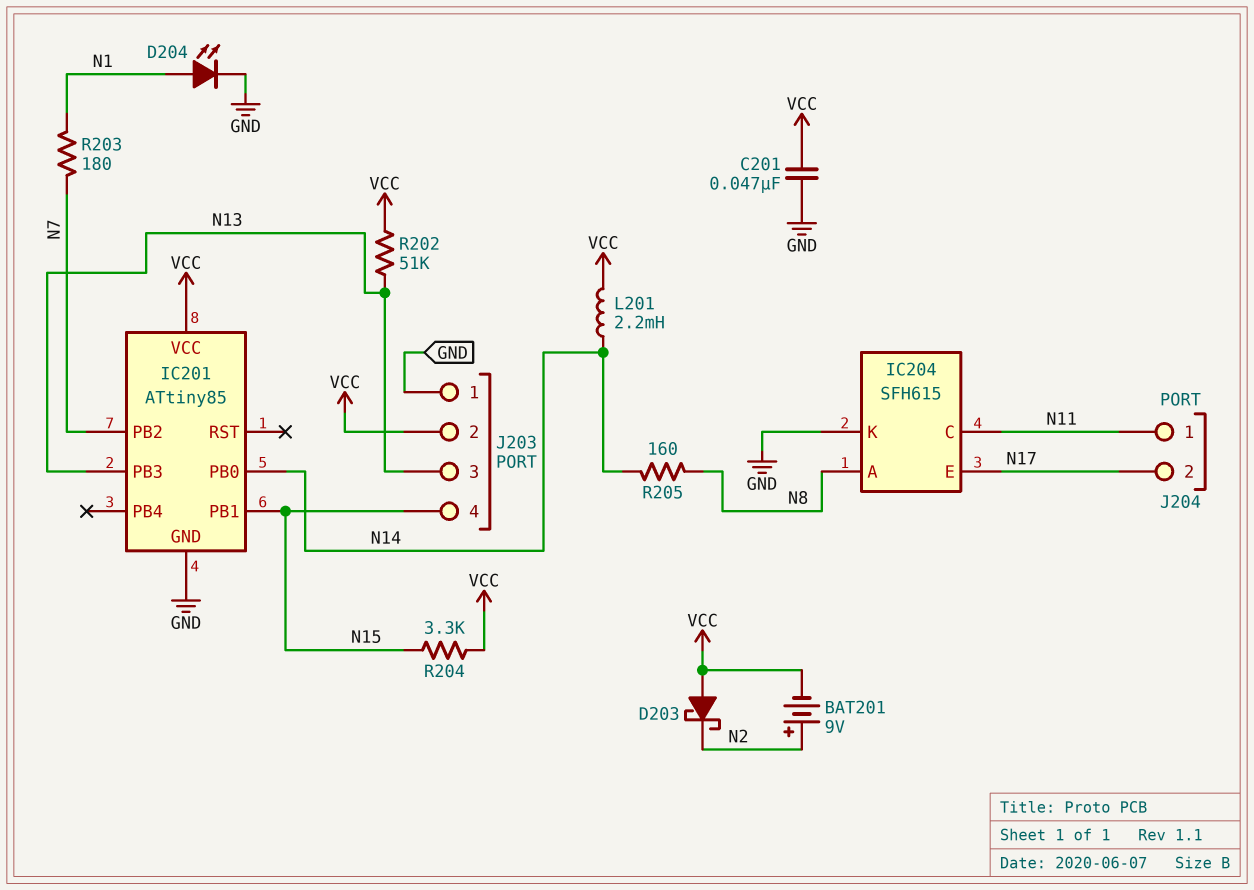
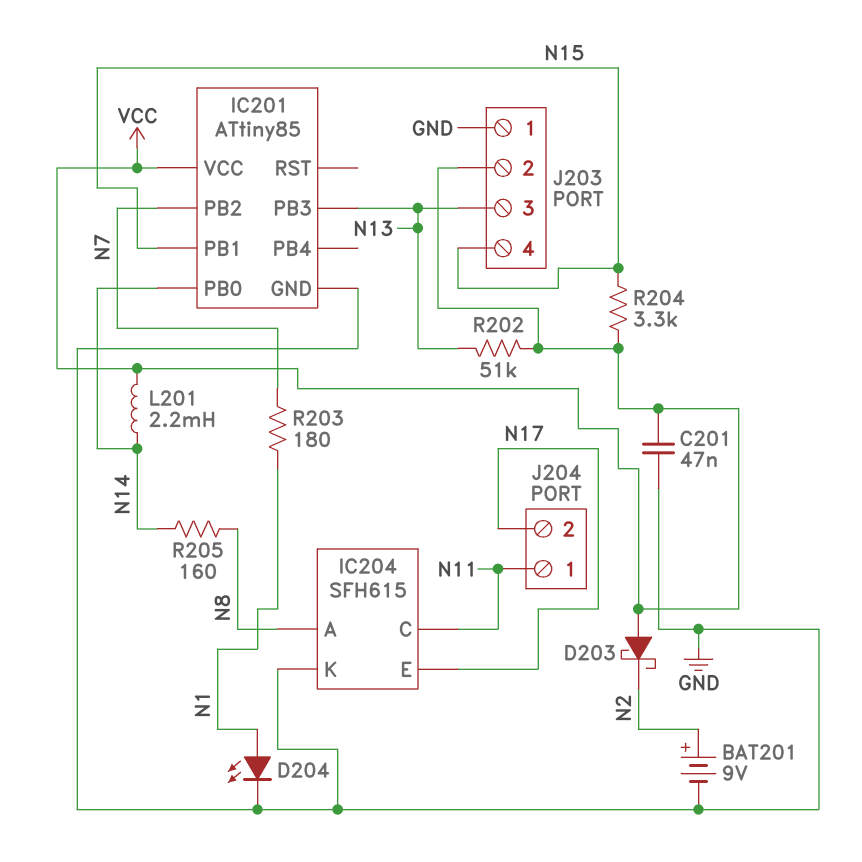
BAT201: 9V (plus N2, minus VCC) -> 9V (plus N2, minus GND)

